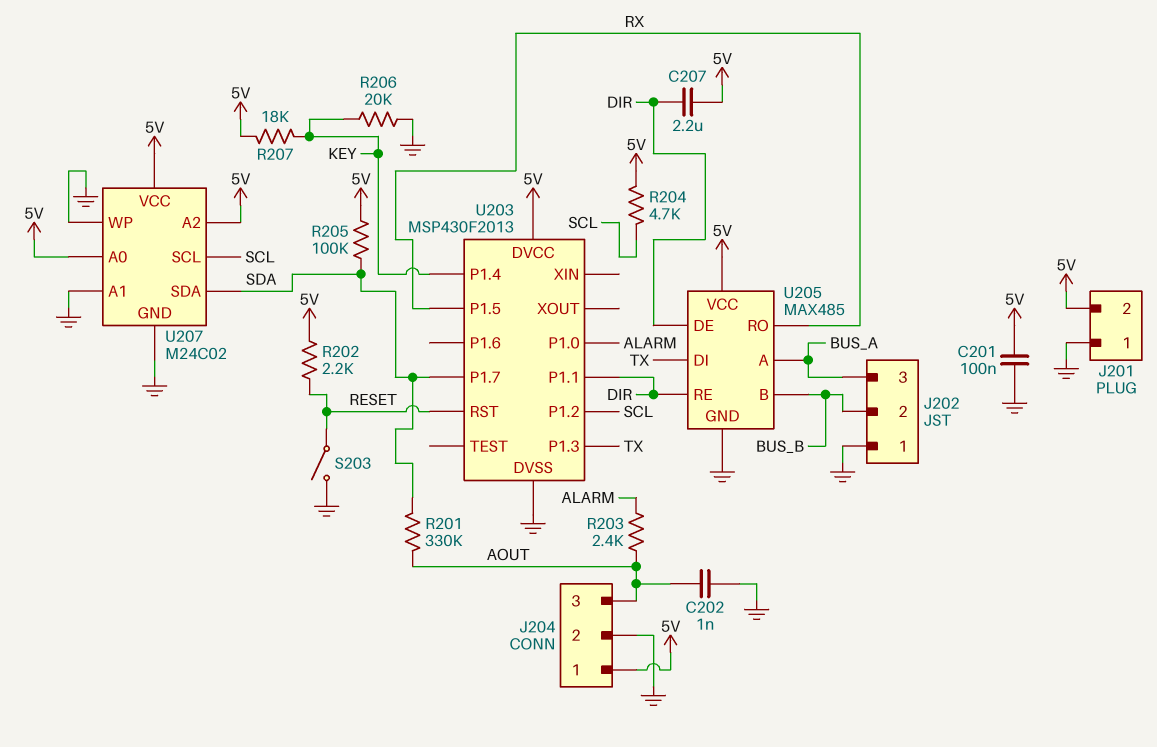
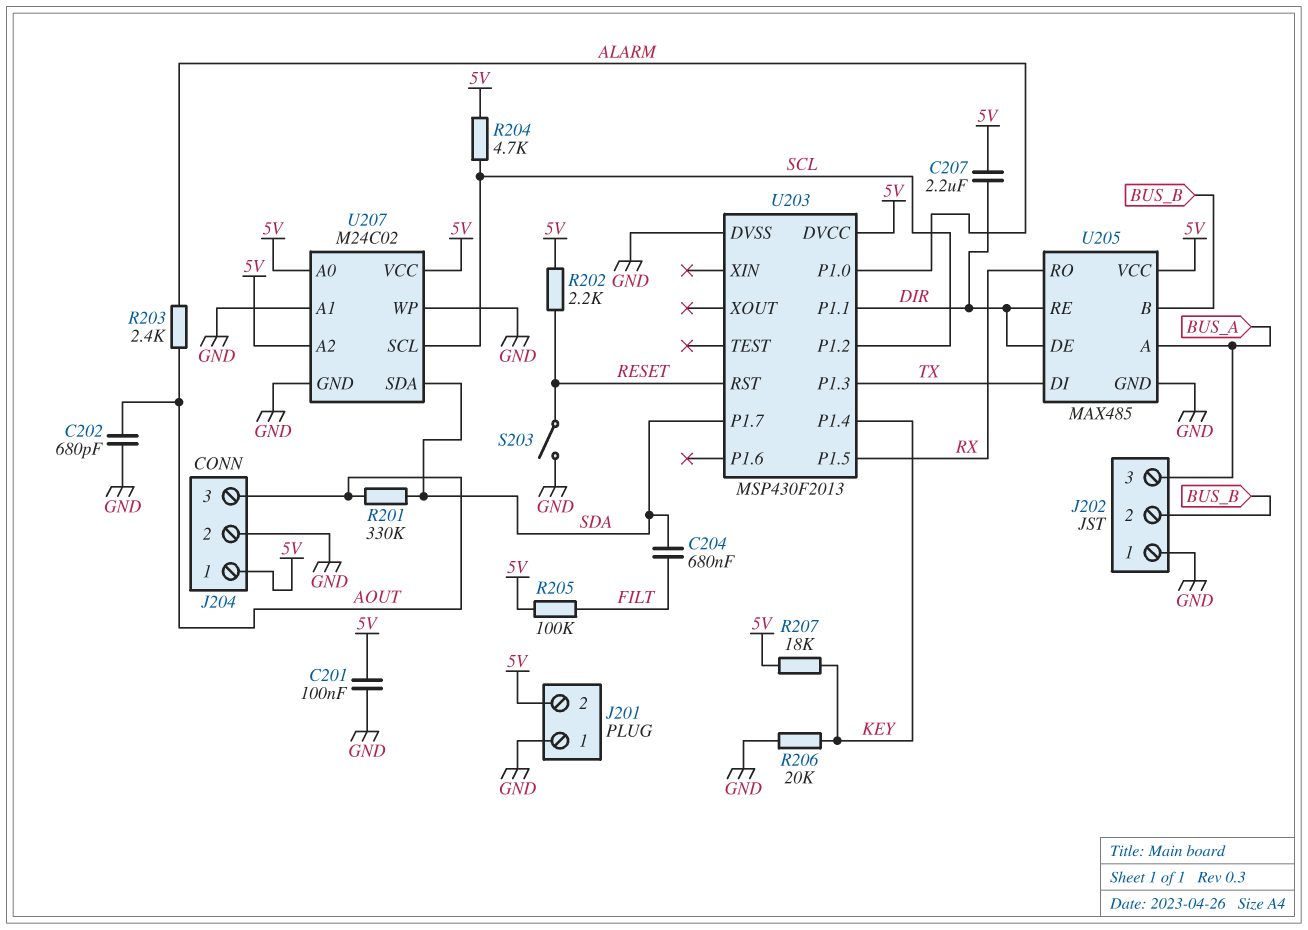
C202: 1nF (AOUT, GND) -> 680pF (AOUT, GND)
C204: none -> 680nF (FILT, SDA)
R205: 100k (5V, SDA) -> 100k (5V, FILT)

